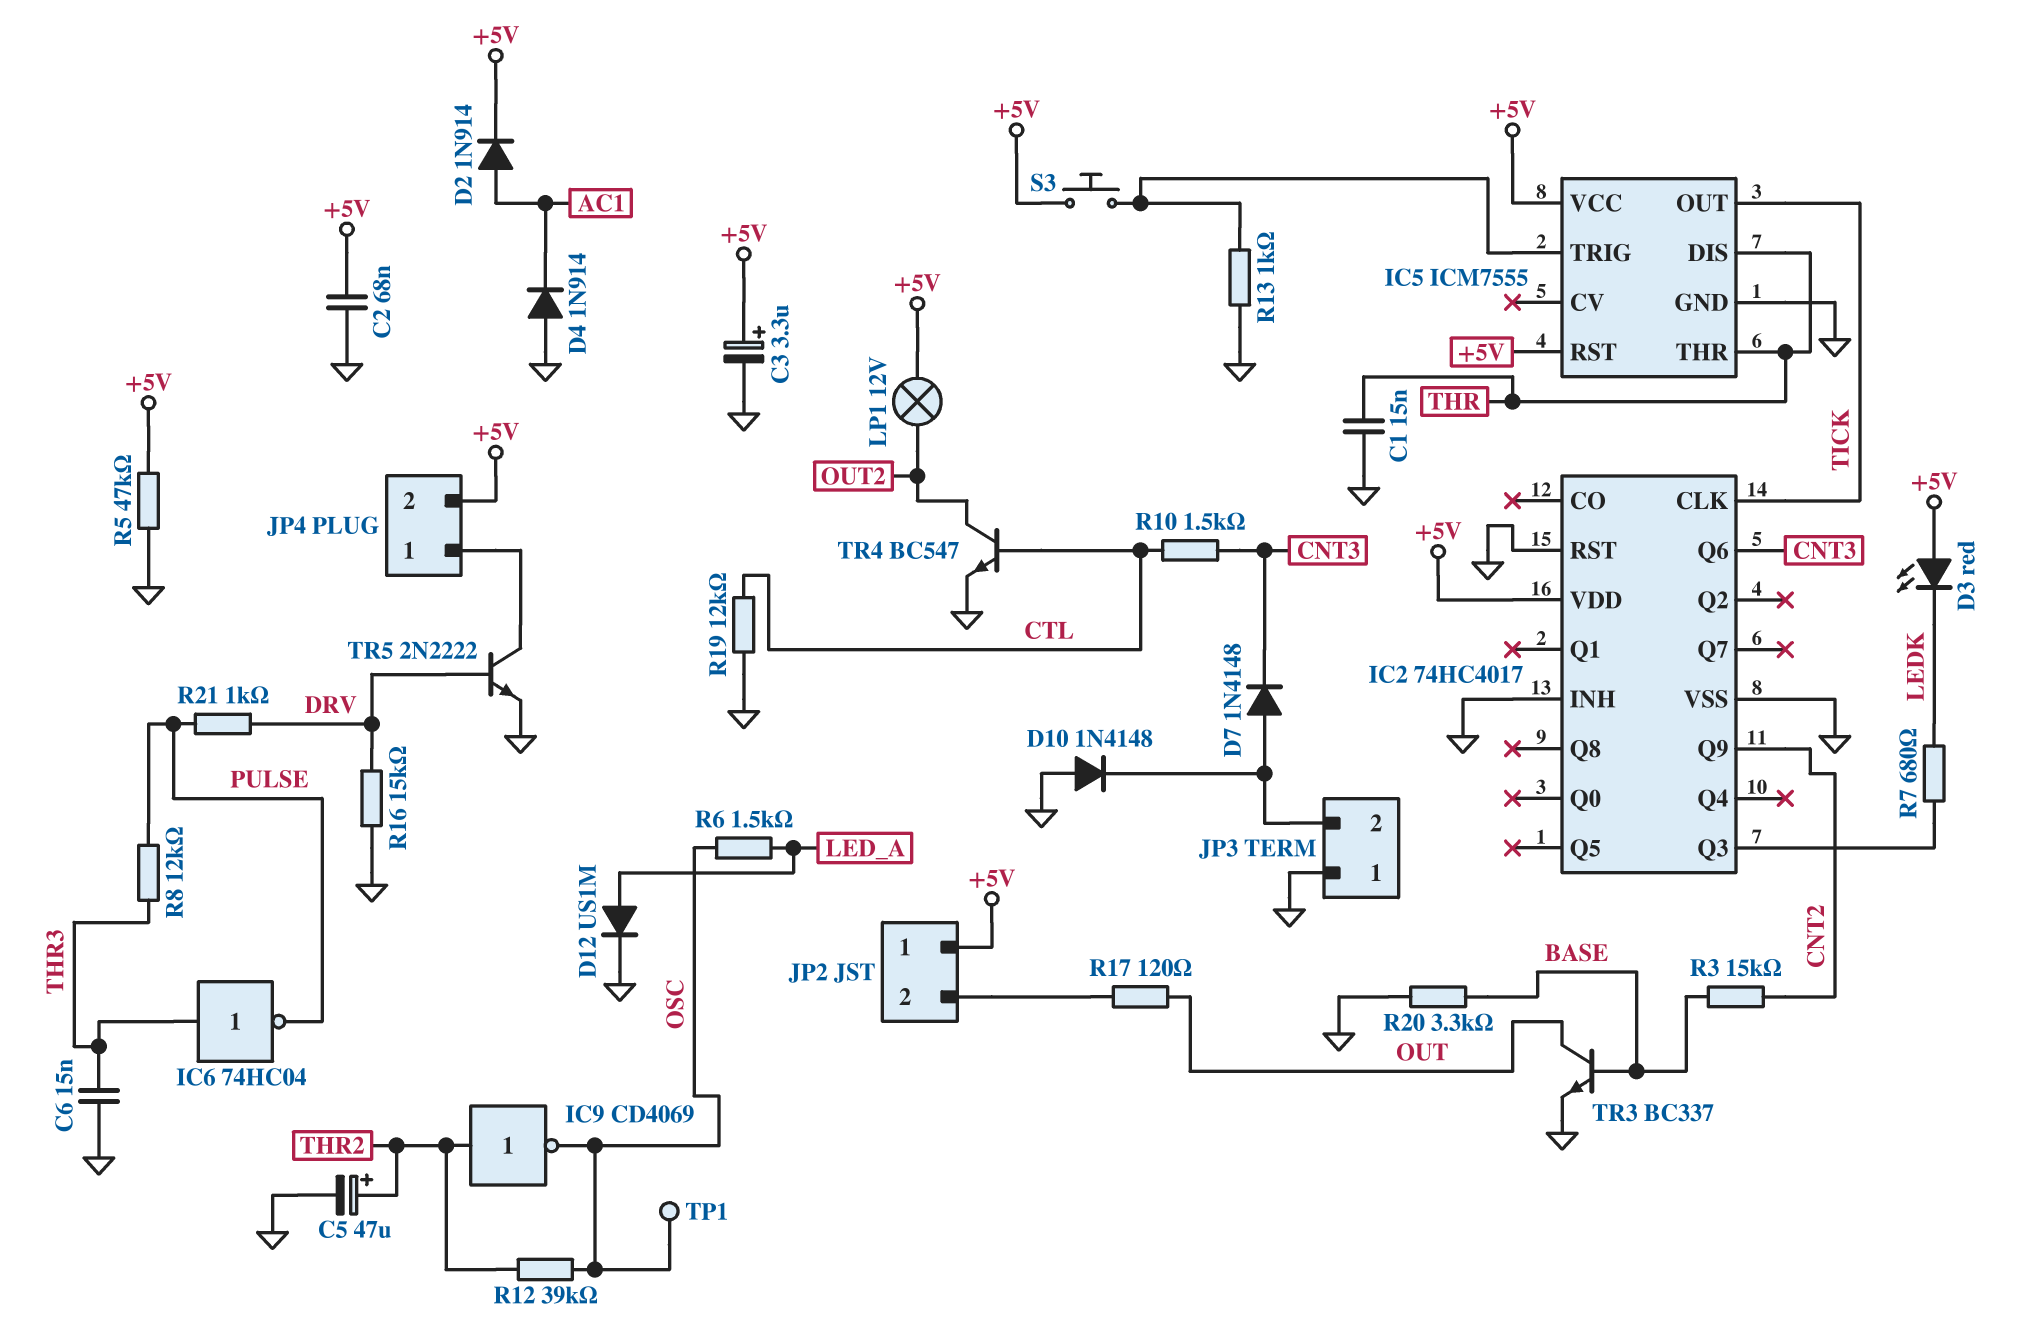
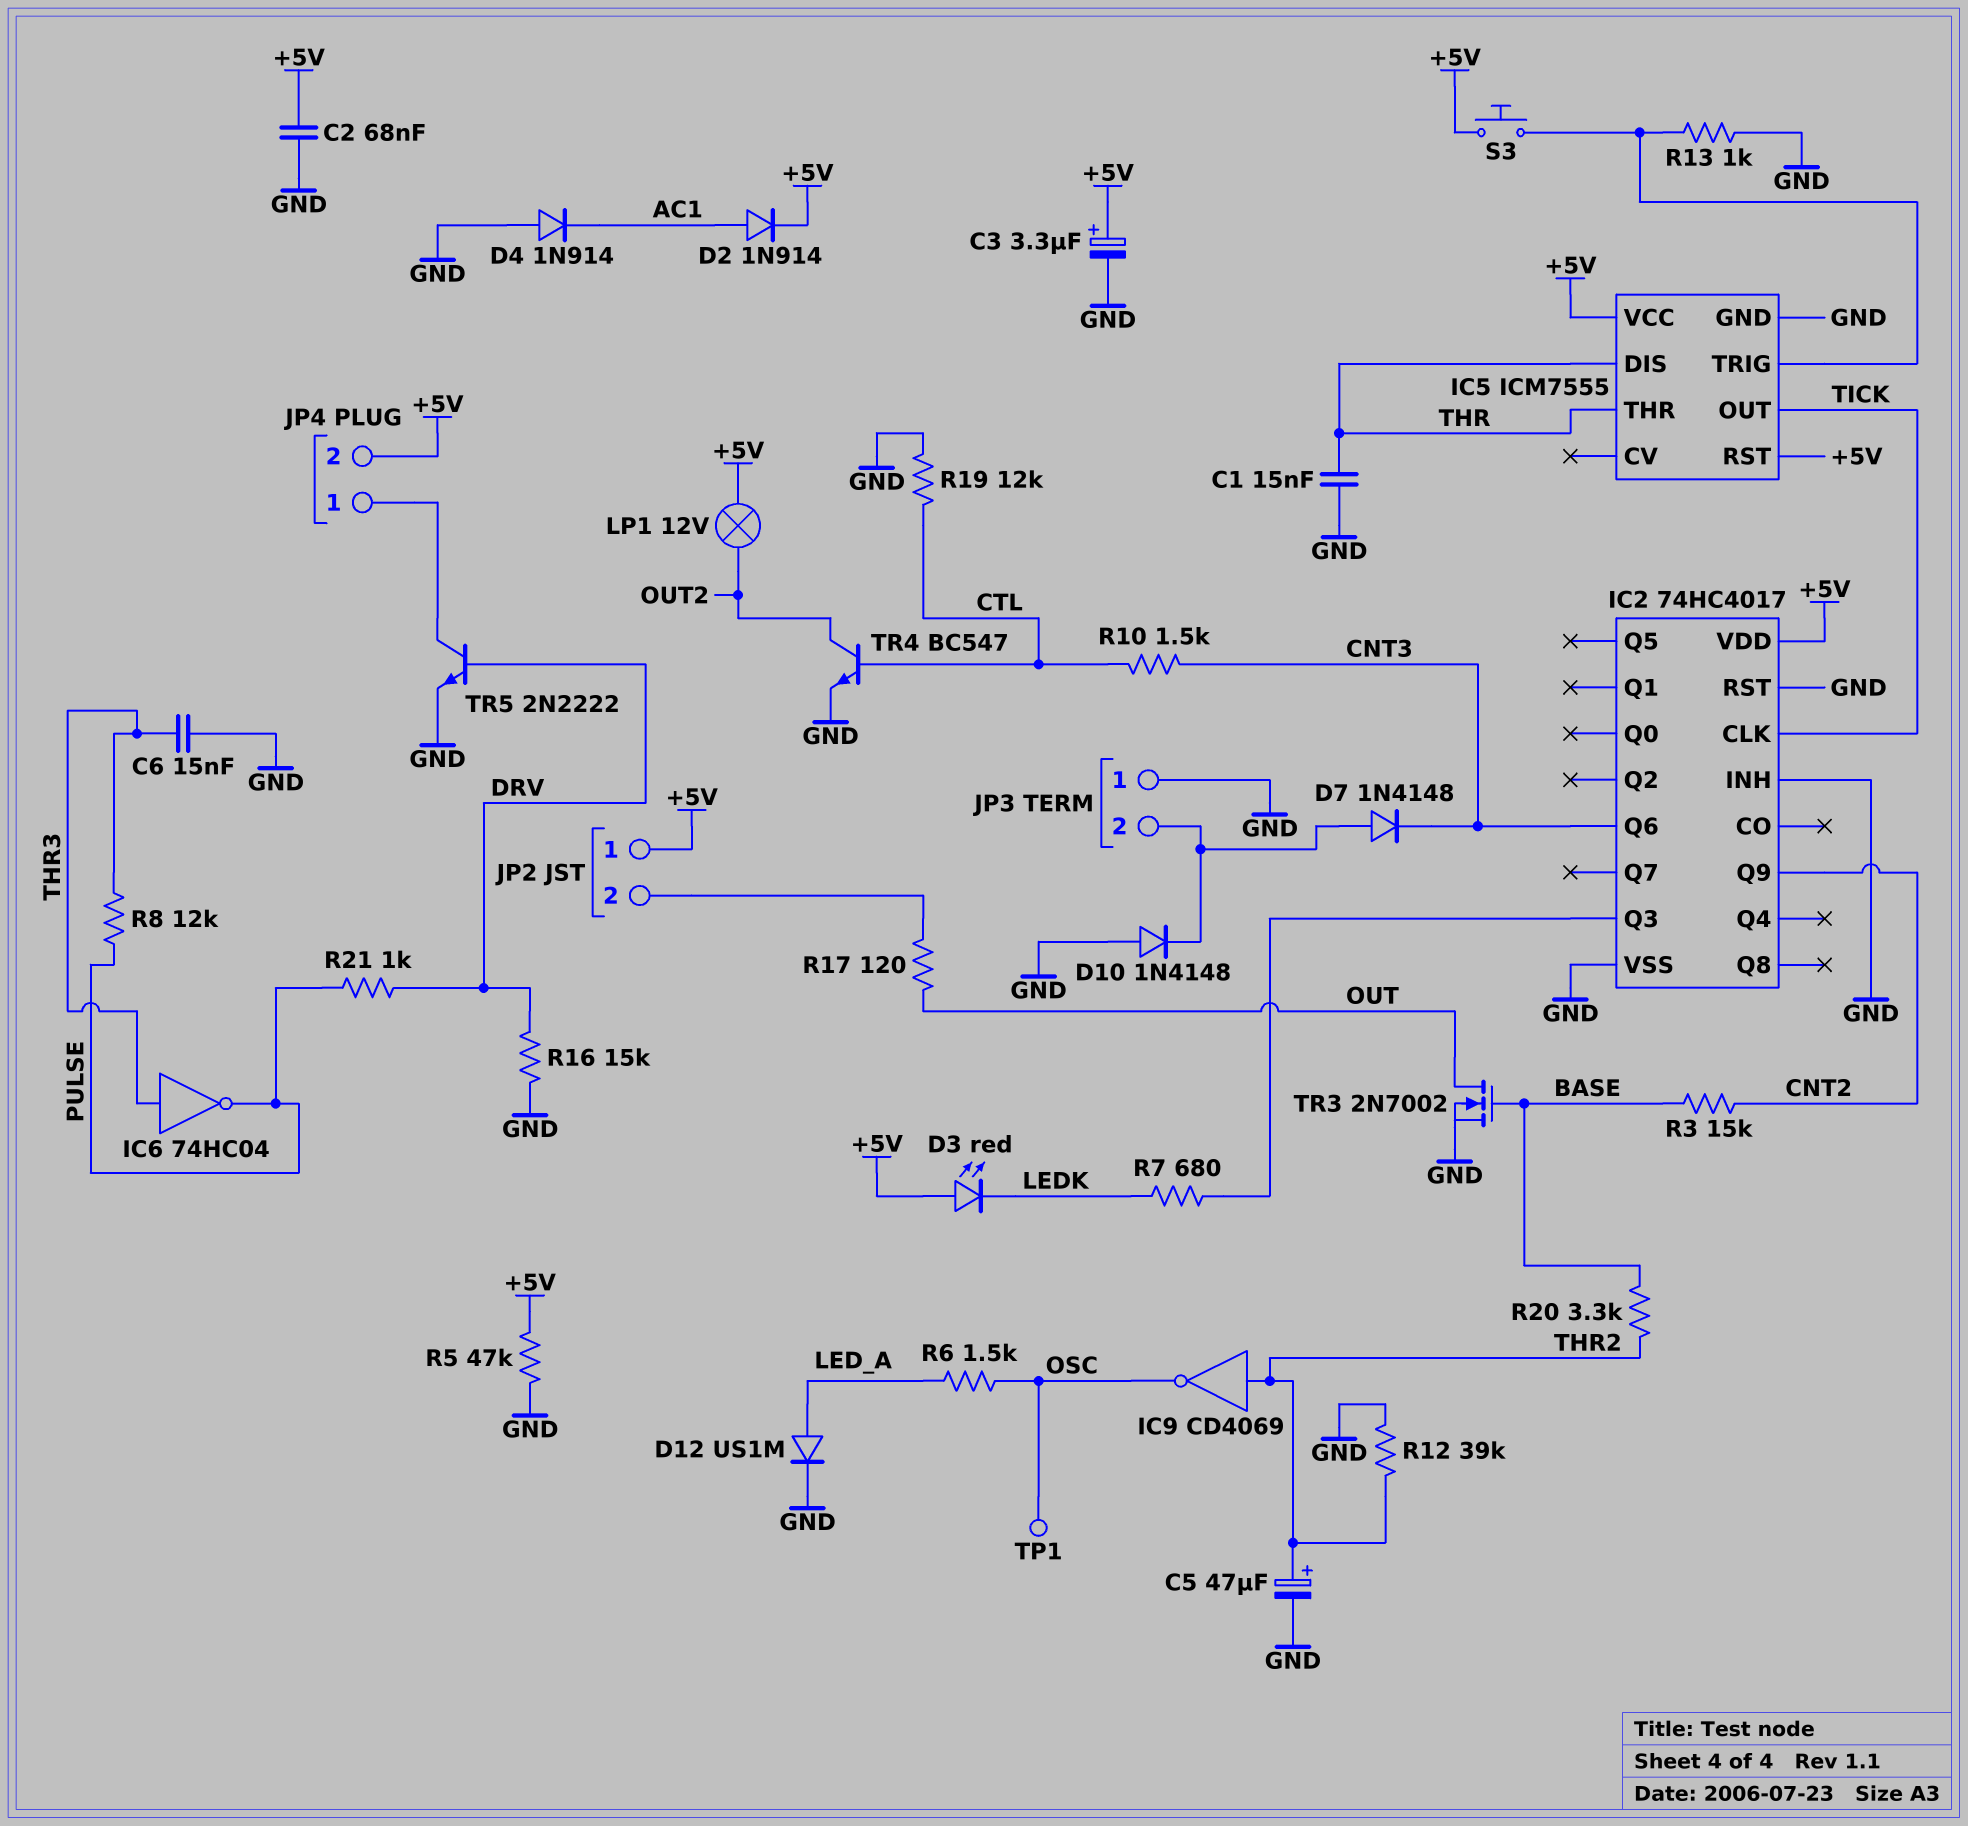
R12: 39k (OSC, THR2) -> 39k (GND, THR2)
R20: 3.3k (BASE, GND) -> 3.3k (BASE, THR2)
TR3: NPN BC337 (B BASE, C OUT, E GND) -> NMOS 2N7002 (G BASE, D OUT, S GND)

